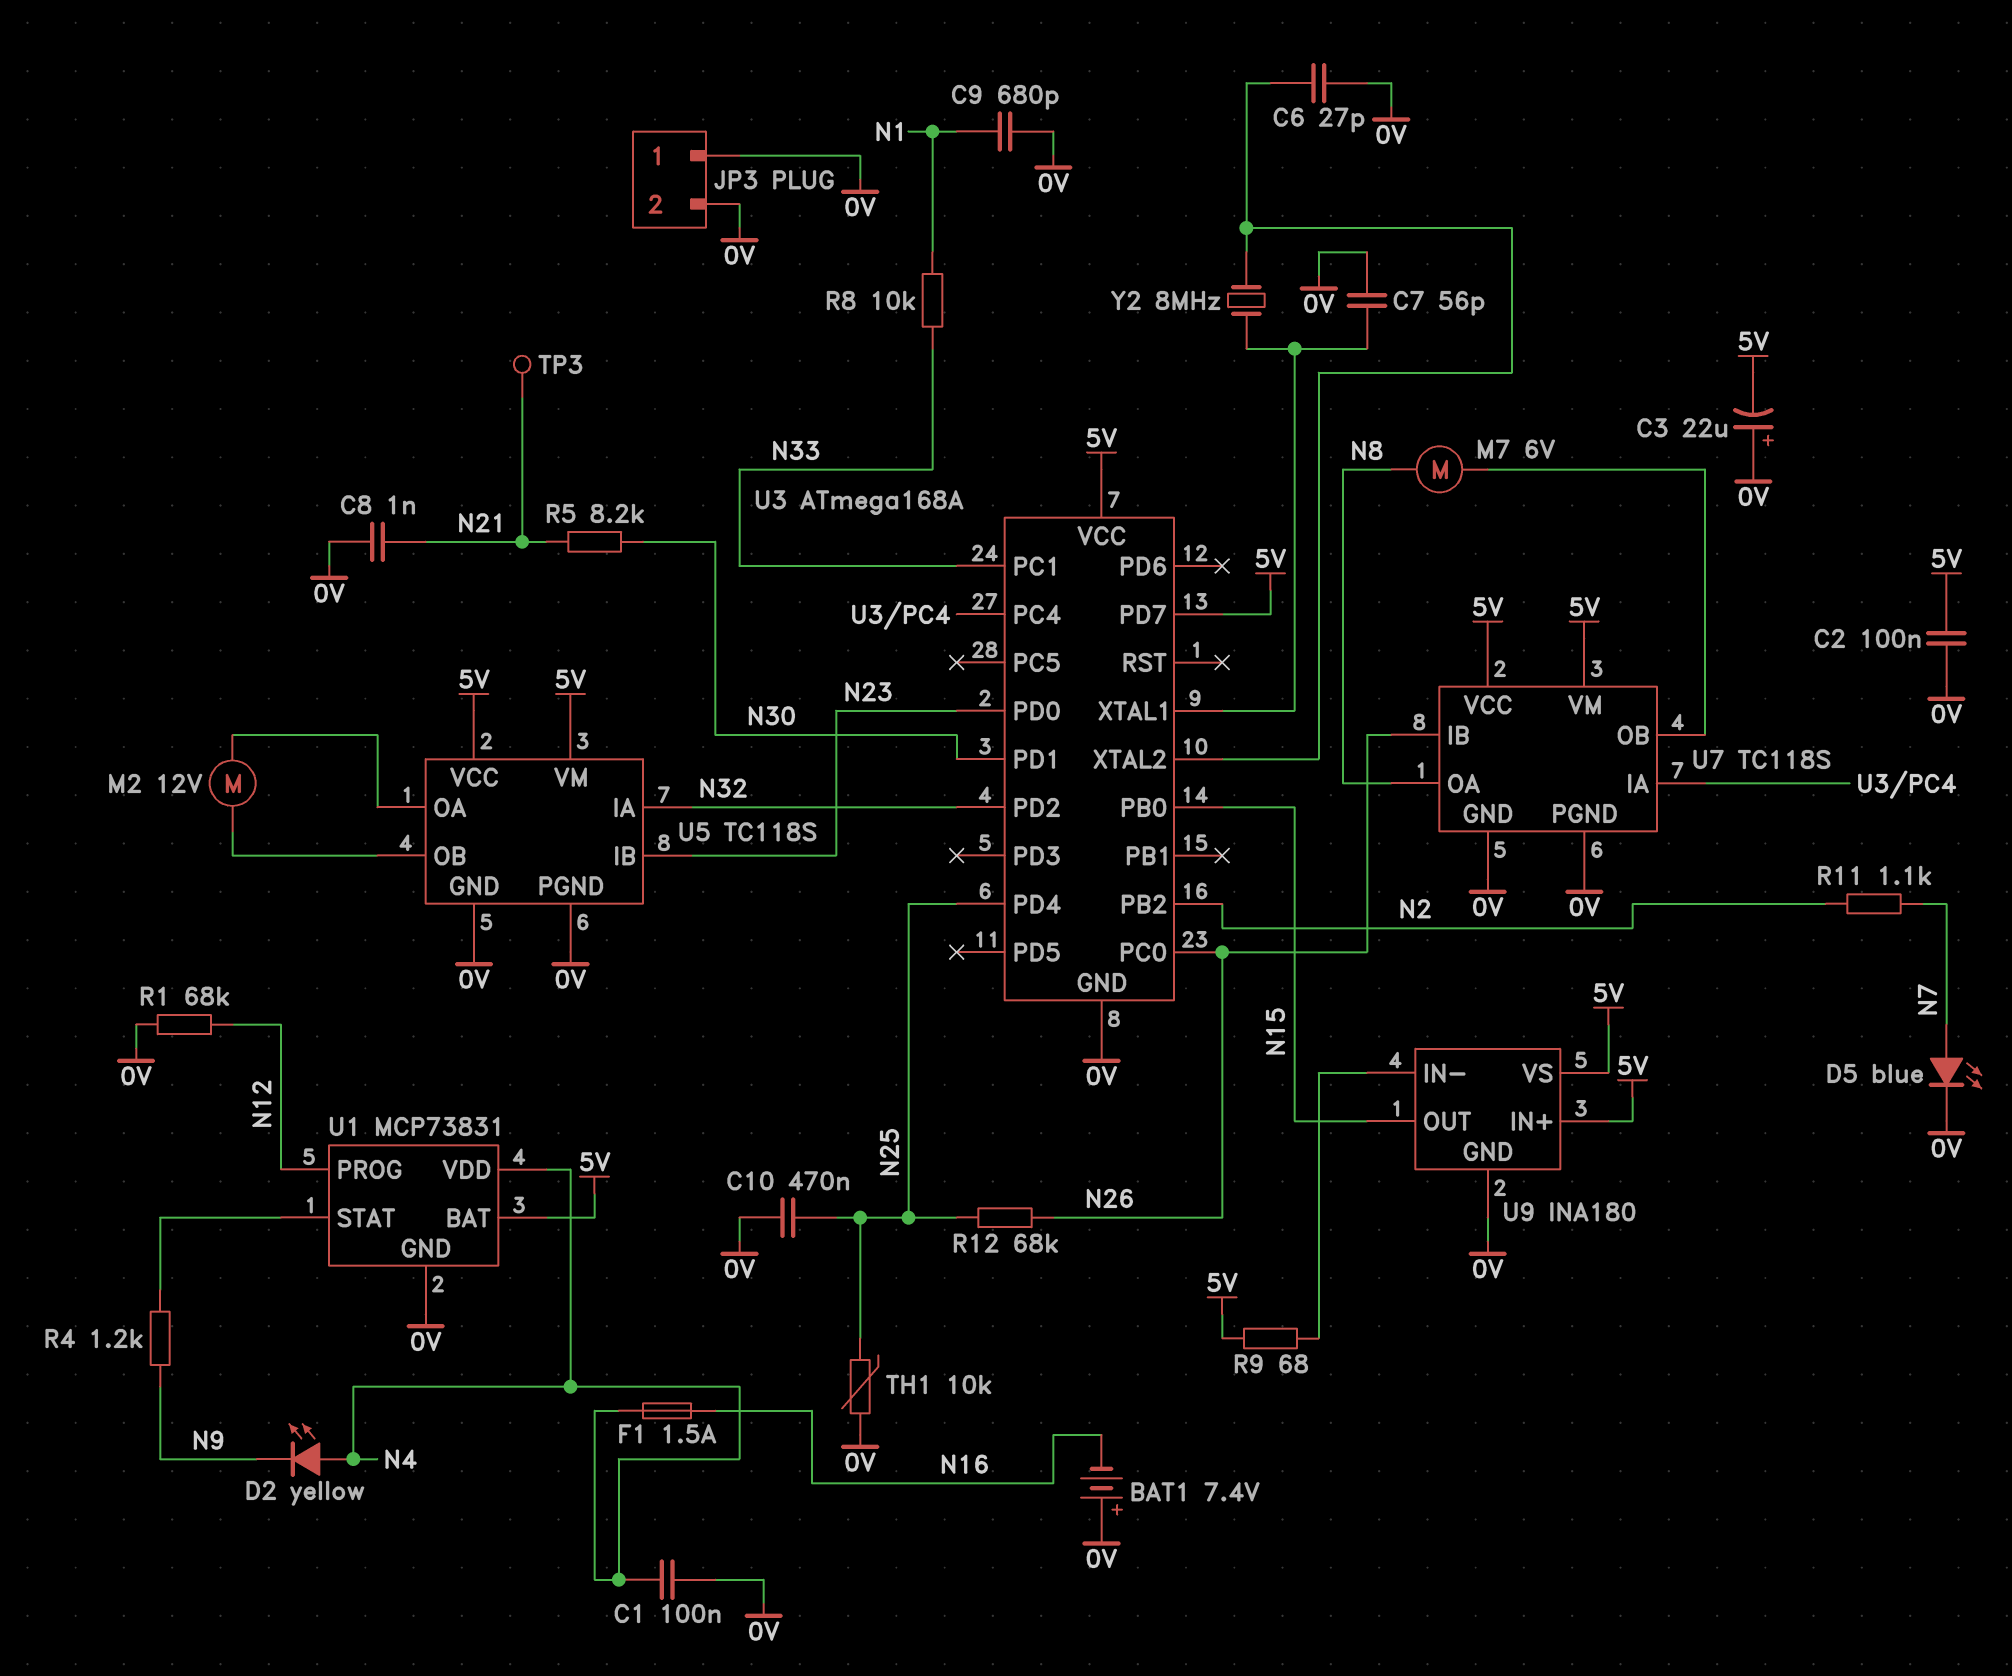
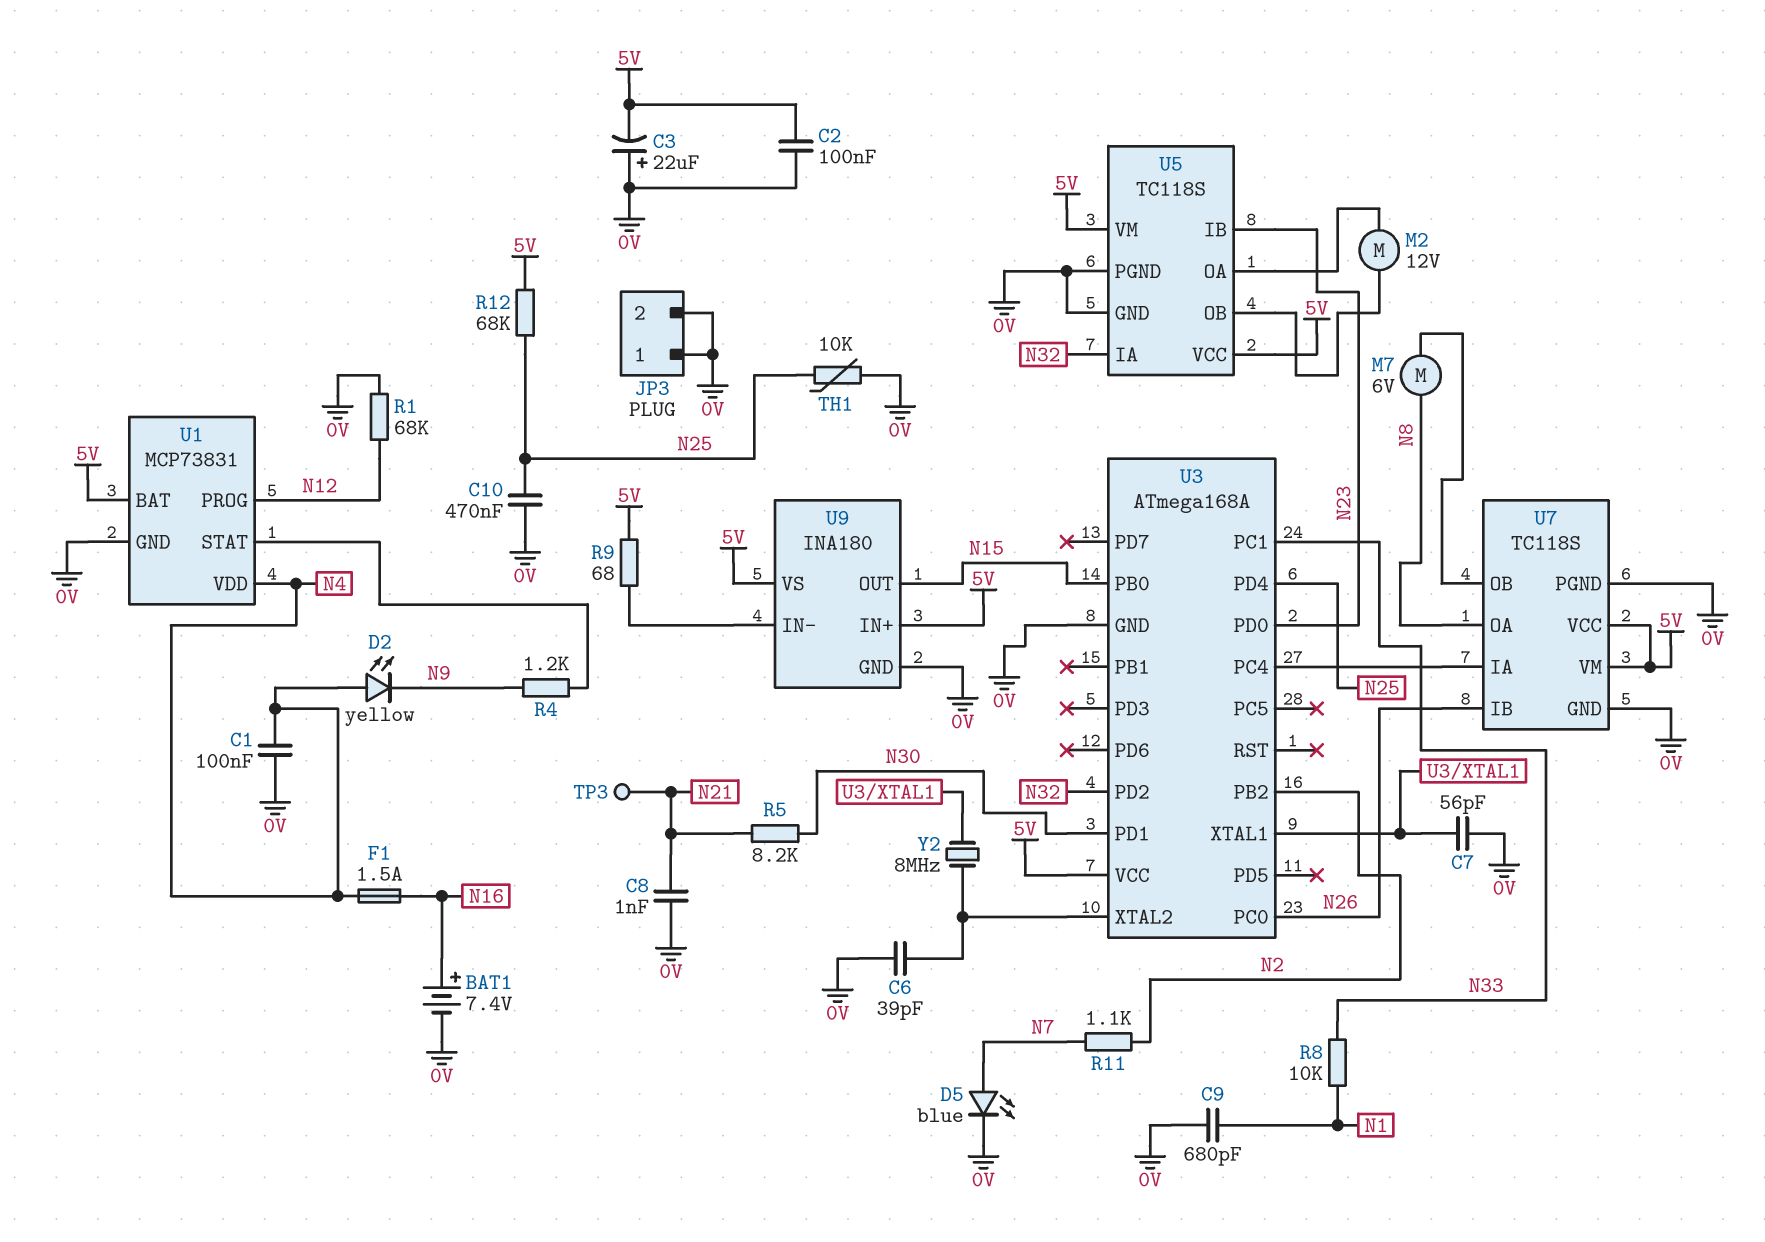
BAT1: 7.4V (plus 0V, minus N16) -> 7.4V (plus N16, minus 0V)
C6: 27pF (0V, U3/XTAL2) -> 39pF (0V, U3/XTAL2)
R12: 68k (N25, N26) -> 68k (5V, N25)
U3 pin PD7: 5V -> none

